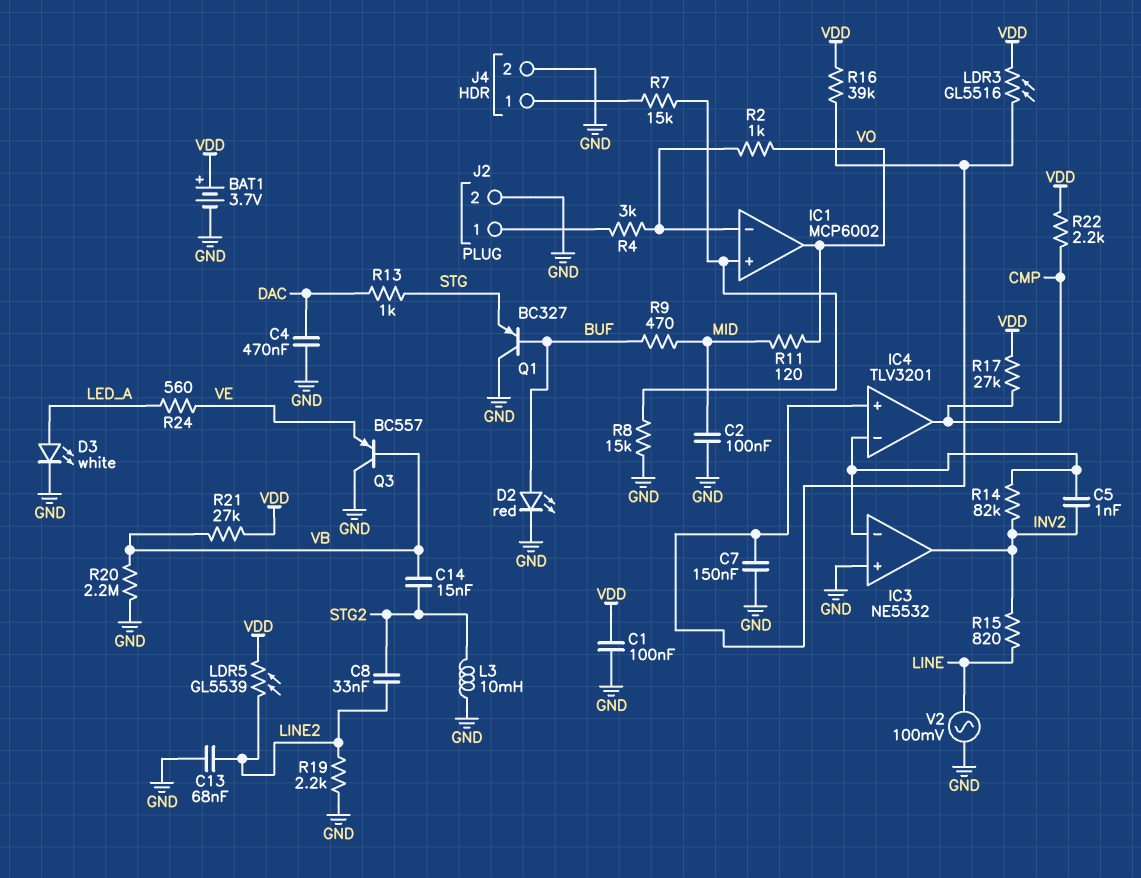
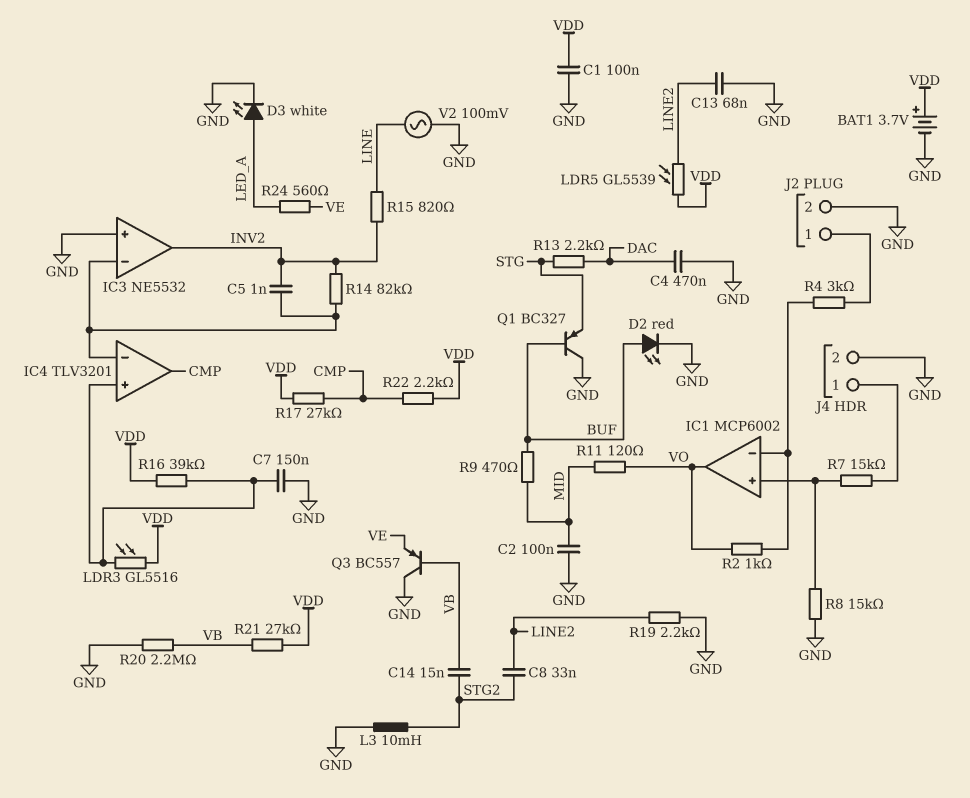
R13: 1k (DAC, STG) -> 2.2k (DAC, STG)

